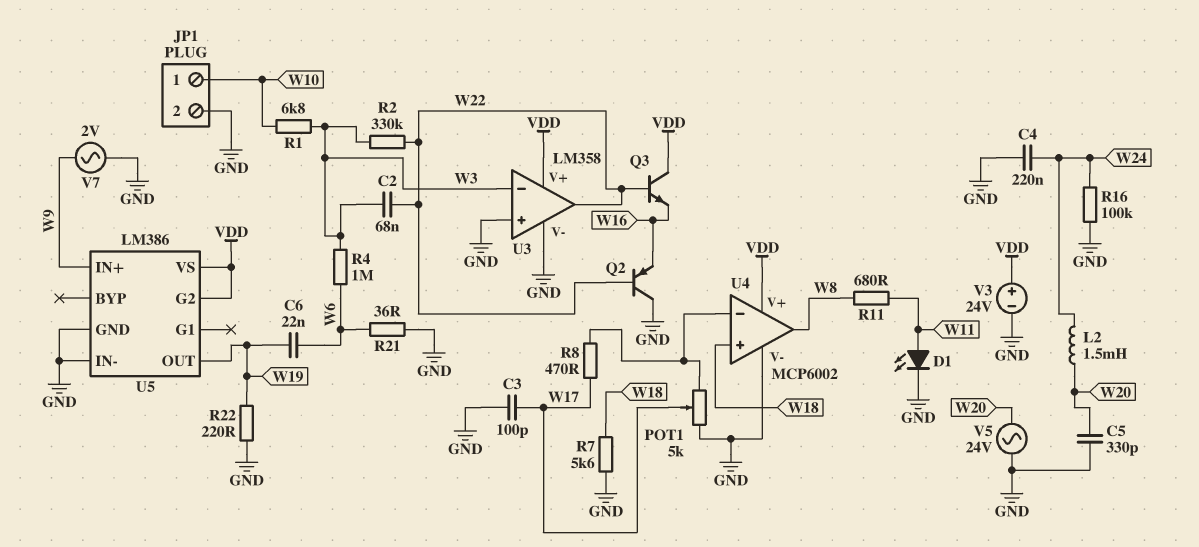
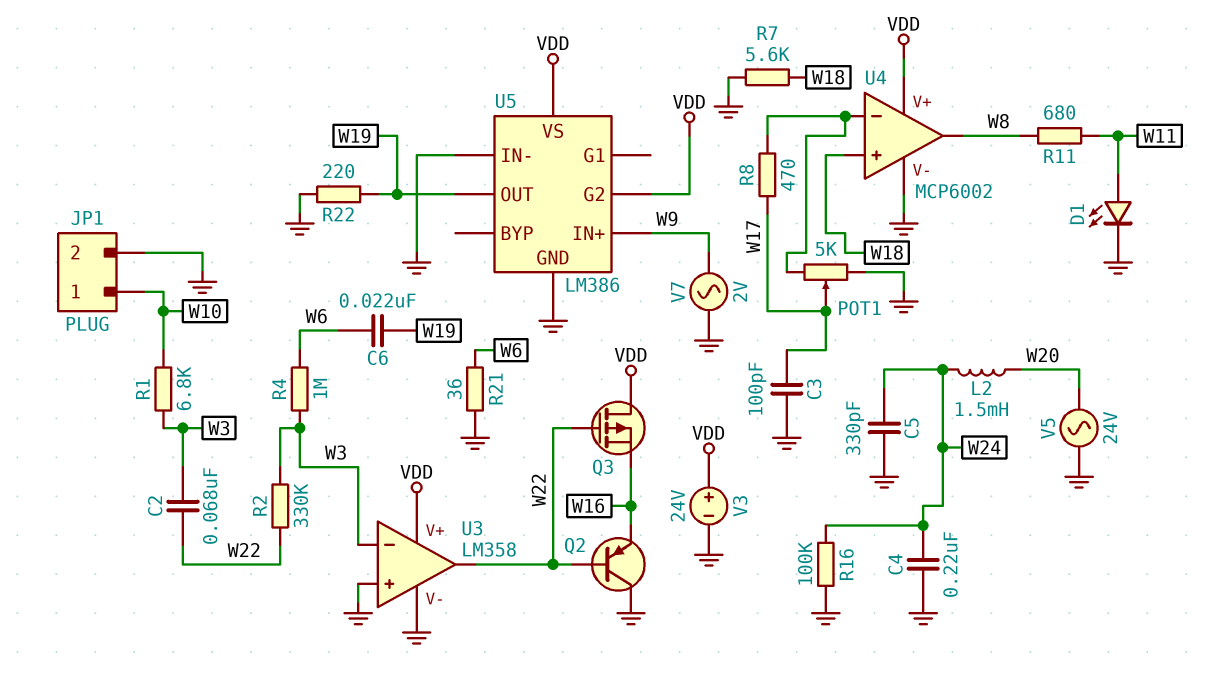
C5: 330pF (GND, W20) -> 330pF (GND, W24)
Q3: NPN (B W22, C VDD, E W16) -> PMOS (G W22, D VDD, S W16)

